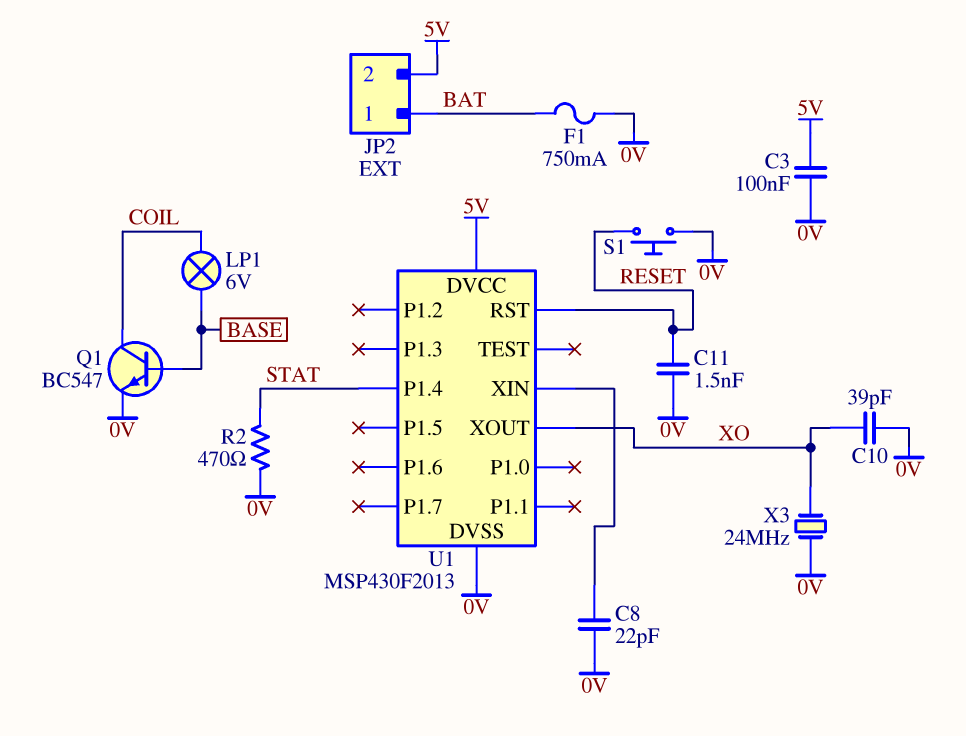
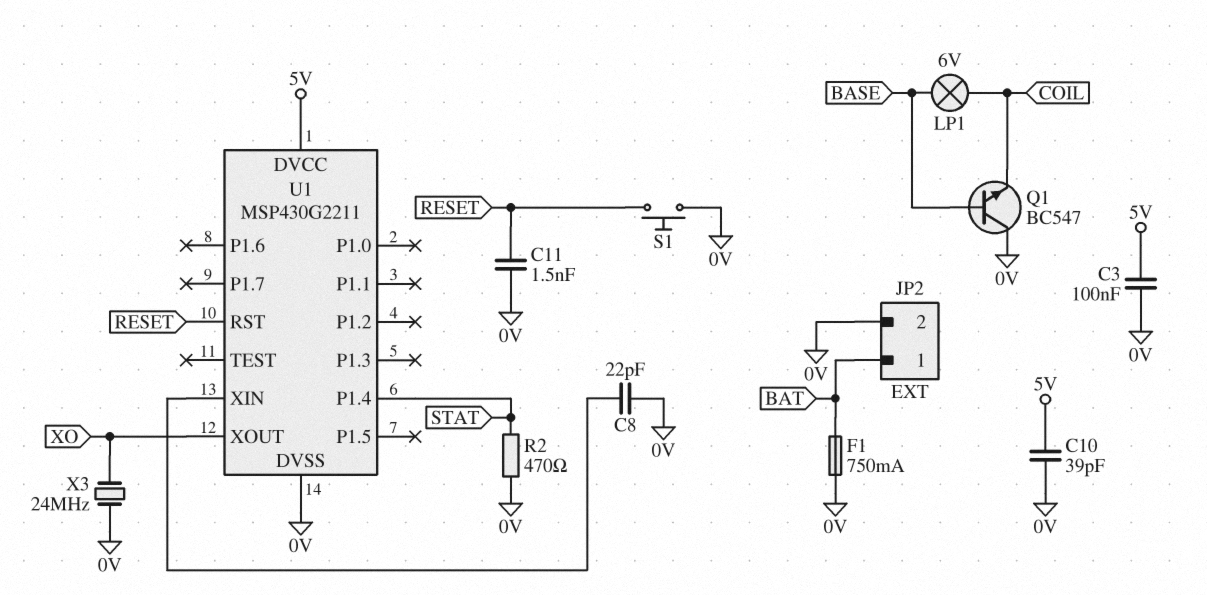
C10: 39pF (0V, XO) -> 39pF (0V, 5V)
JP2 pin 2: 5V -> 0V
Q1: NPN BC547 (B BASE, C COIL, E 0V) -> NPN BC547 (B BASE, C 0V, E COIL)
U1: MSP430F2013 -> MSP430G2211

